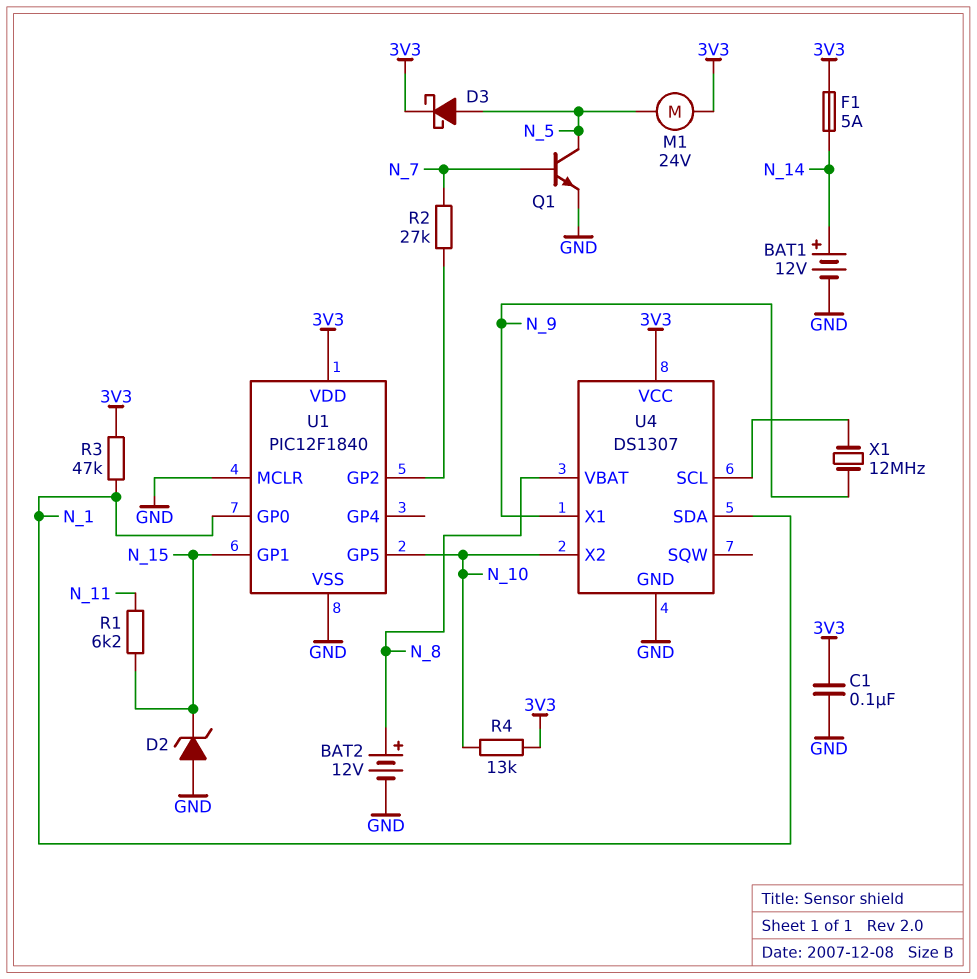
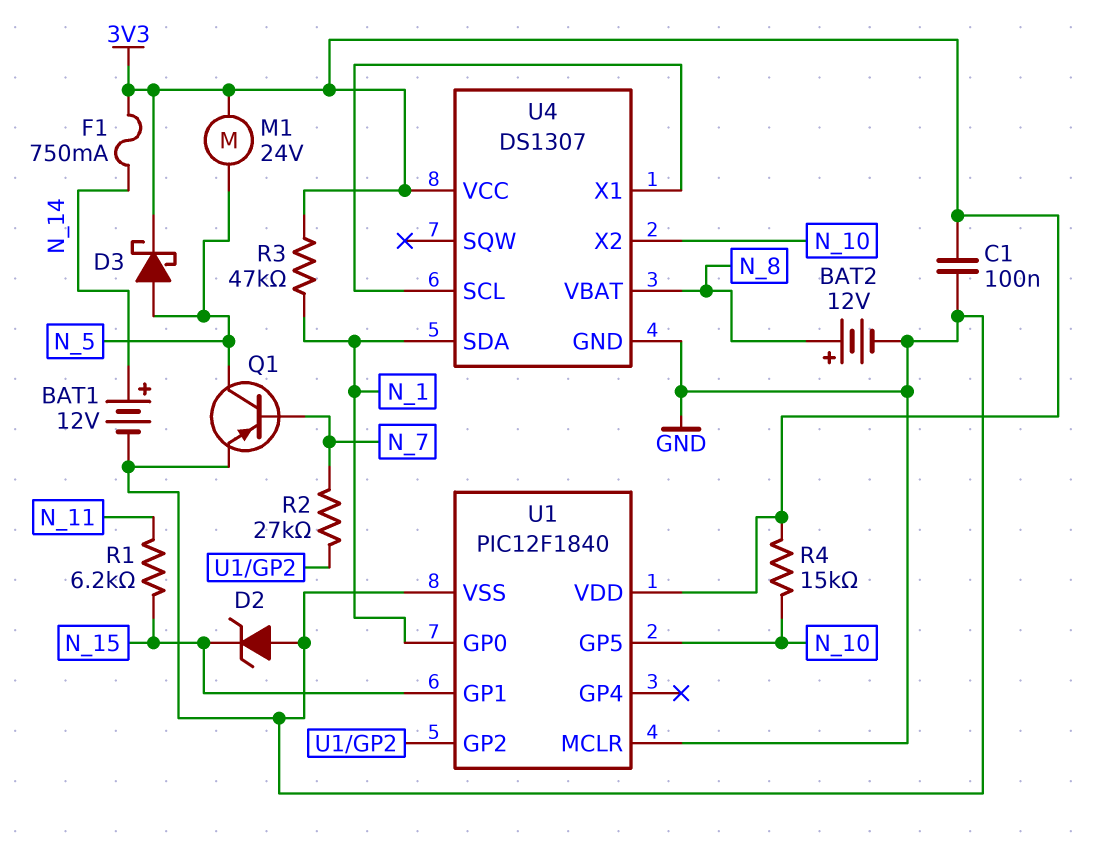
F1: 5A (3V3, N_14) -> 750mA (3V3, N_14)
Q1: NPN (B N_7, C N_5, E GND) -> PNP (B N_7, C N_5, E GND)
R4: 13k (3V3, N_10) -> 15k (3V3, N_10)
U4 pin X1: N_9 -> U4/SCL
X1: 12MHz (N_9, U4/SCL) -> none

